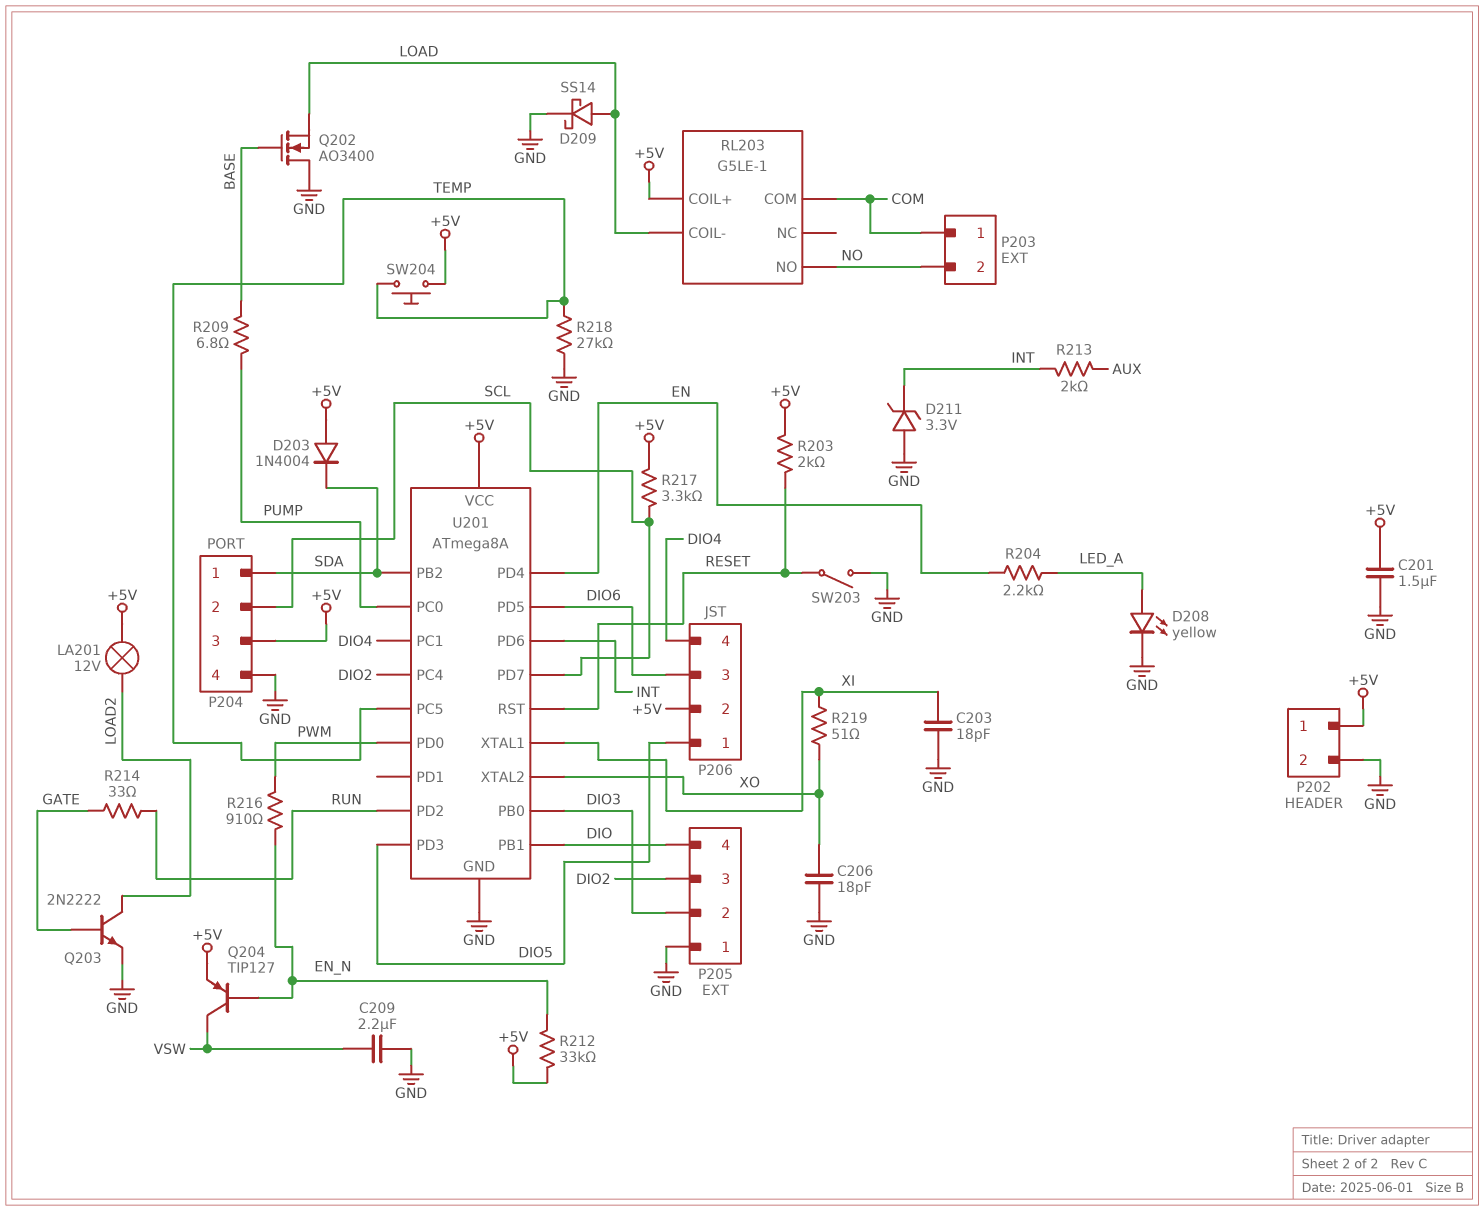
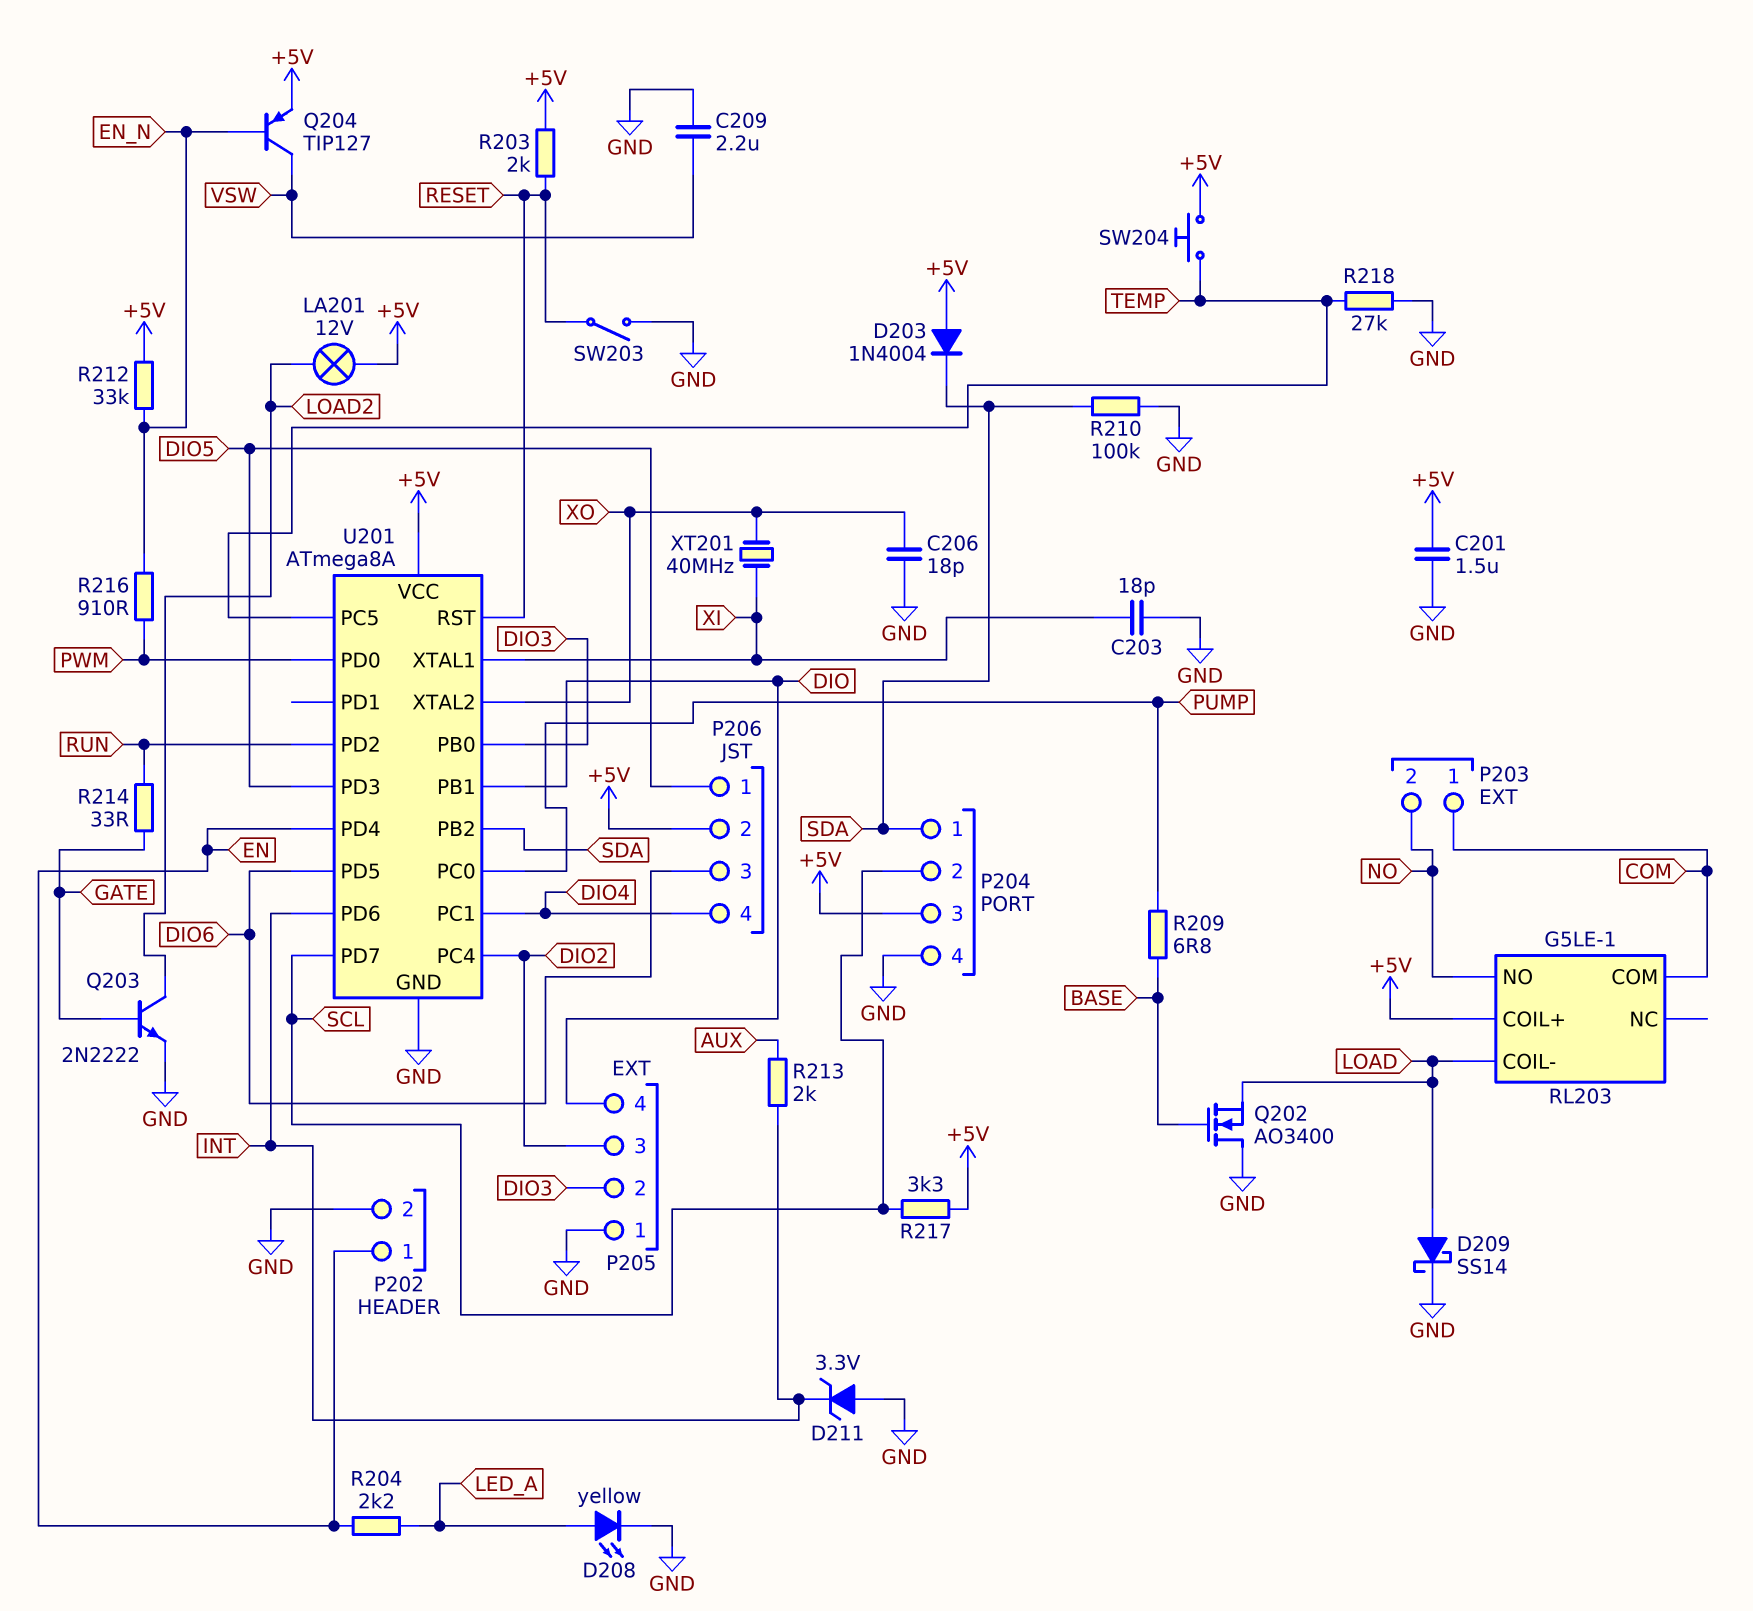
P202 pin 1: +5V -> EN
R210: none -> 100k (GND, SDA)
R219: 51 (XI, XO) -> none
XT201: none -> 40MHz (XI, XO)

